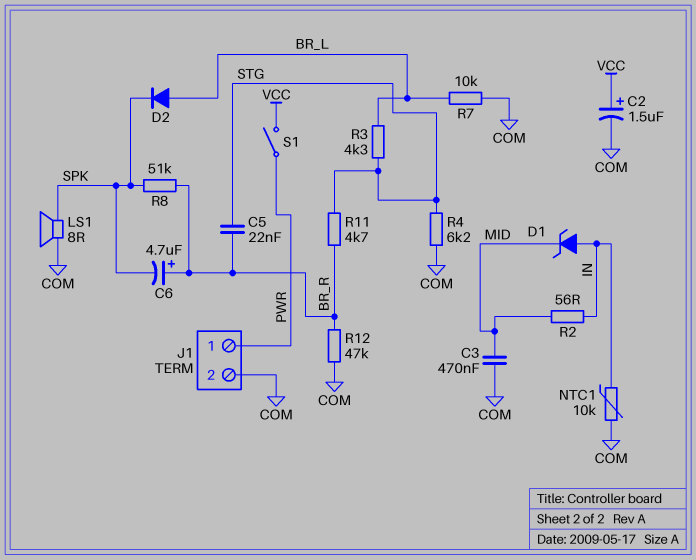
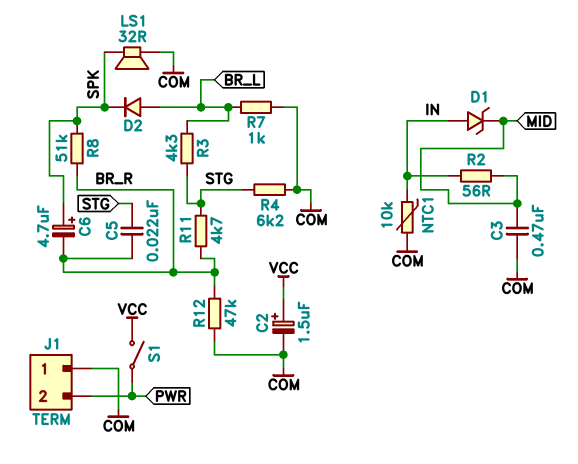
C6: 4.7uF (plus BR_R, minus SPK) -> 4.7uF (plus SPK, minus BR_R)
J1 pin 1: PWR -> COM
J1 pin 2: COM -> PWR
LS1: speaker 8R (COM, SPK) -> speaker 32R (COM, SPK)
R7: 10k (BR_L, COM) -> 1k (BR_L, COM)

